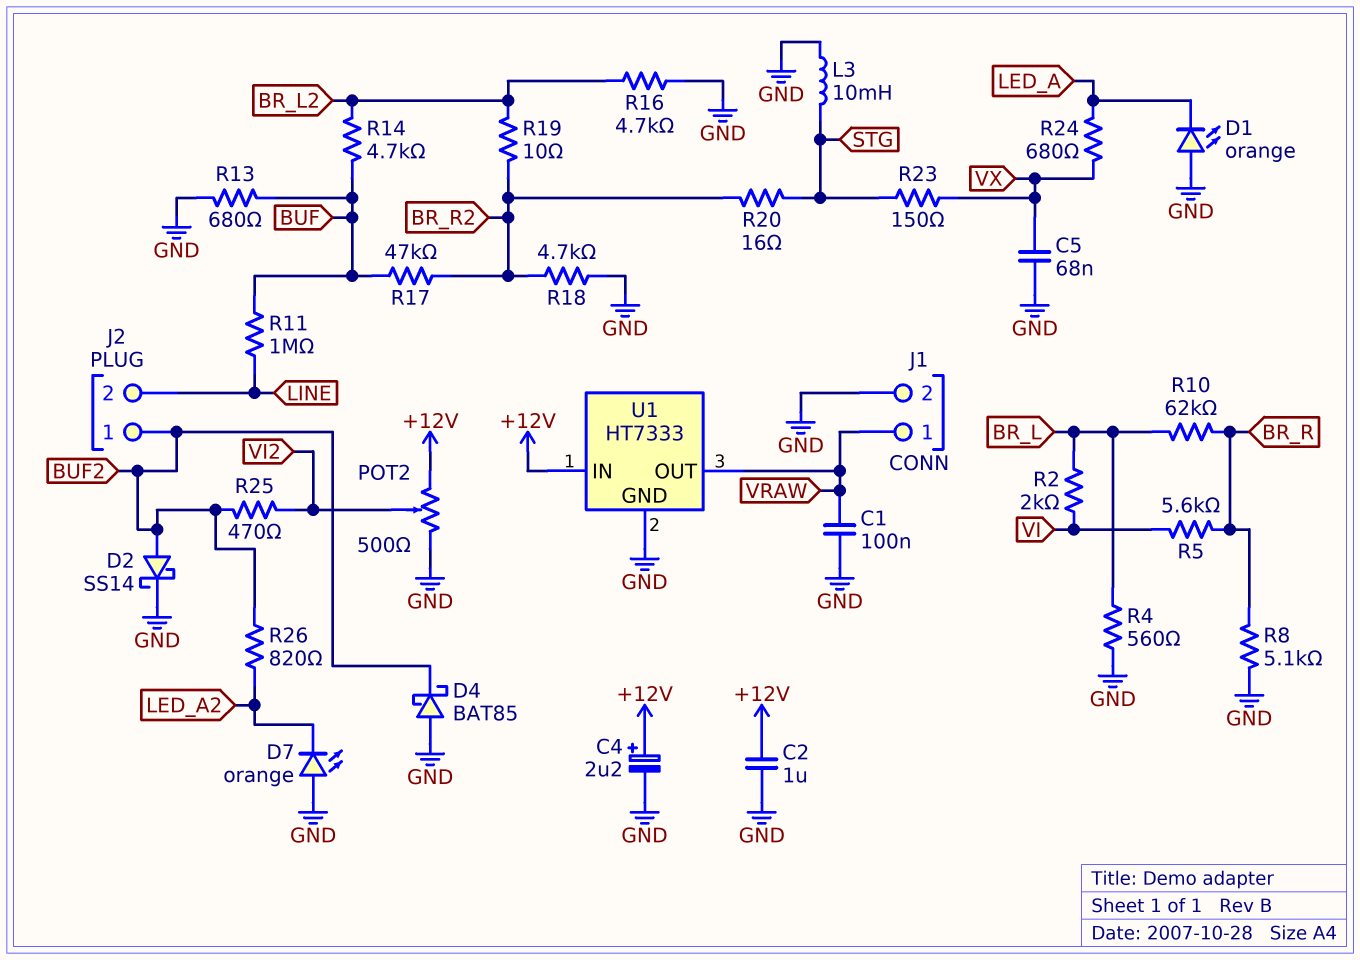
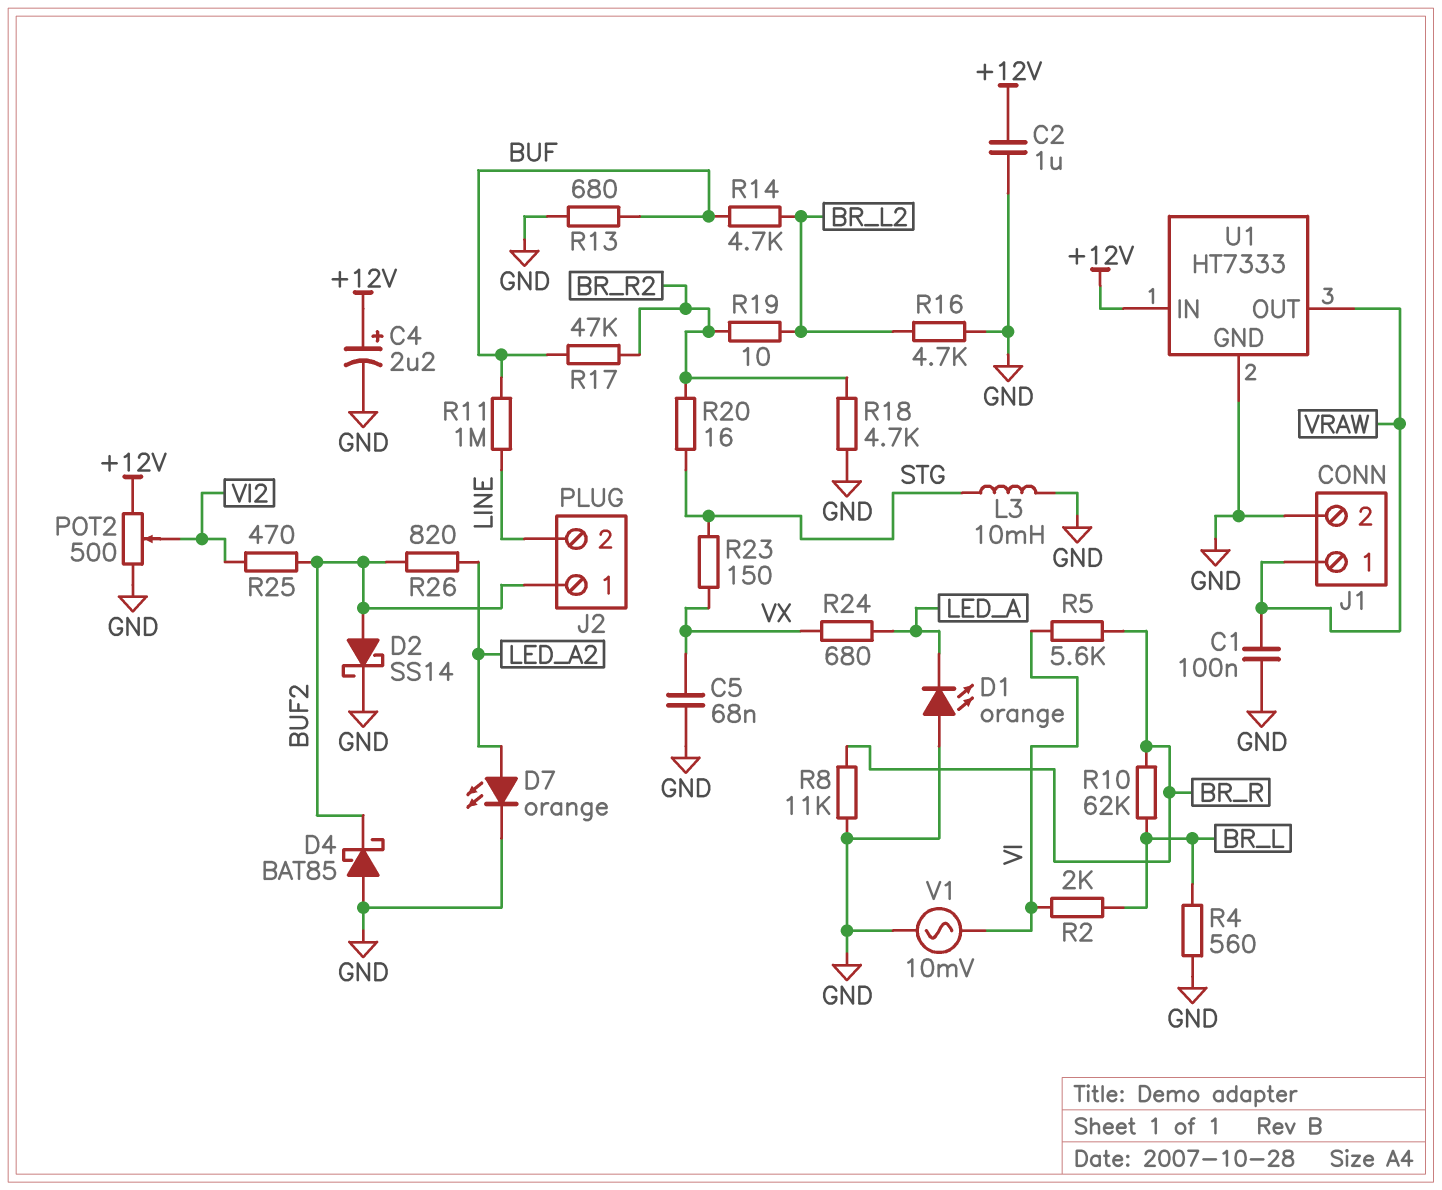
D7: LED orange (A GND, K LED_A2) -> LED orange (A LED_A2, K GND)
R8: 5.1k (BR_R, GND) -> 11k (BR_R, GND)
V1: none -> AC 10mV (GND, VI)

